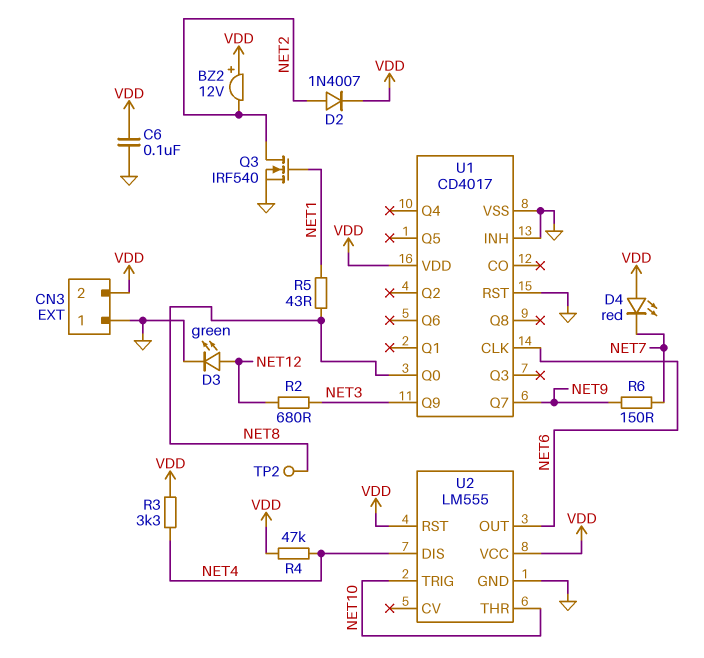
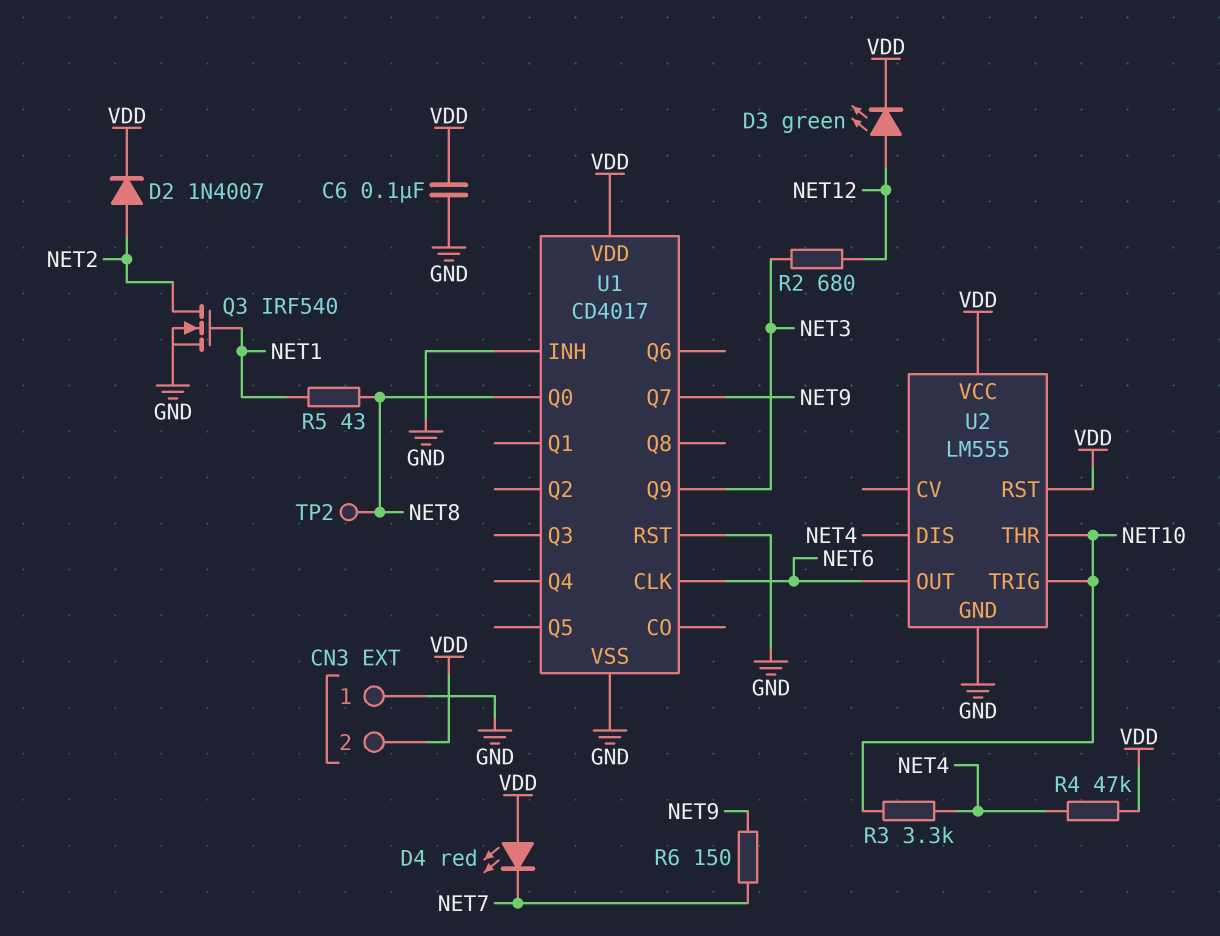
BZ2: buzzer 12V (plus VDD, minus NET2) -> none
D3: LED green (A NET12, K GND) -> LED green (A NET12, K VDD)
R3: 3.3k (NET4, VDD) -> 3.3k (NET4, NET10)

